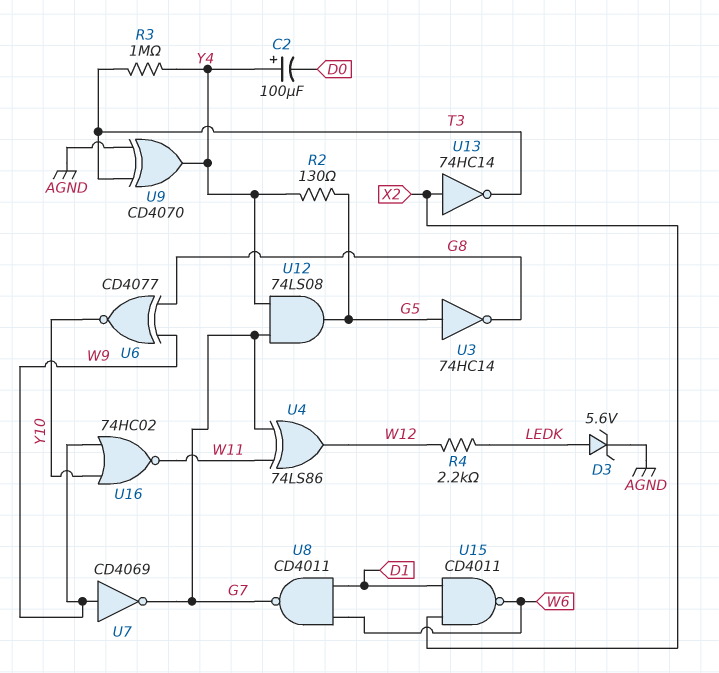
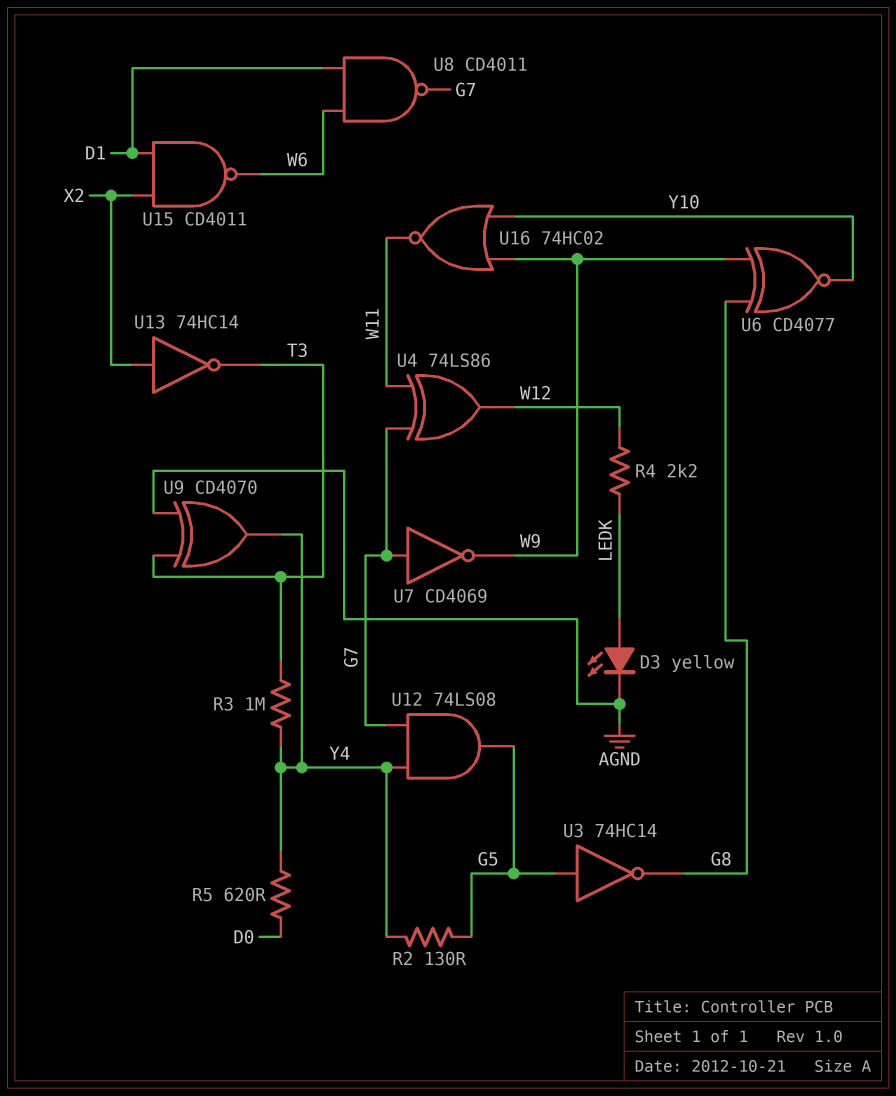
C2: 100uF (plus Y4, minus D0) -> none
D3: zener 5.6V (A LEDK, K AGND) -> LED yellow (A LEDK, K AGND)
R5: none -> 620 (D0, Y4)
U7: NOT CD4069 (in W9, out G7) -> NOT CD4069 (in G7, out W9)

